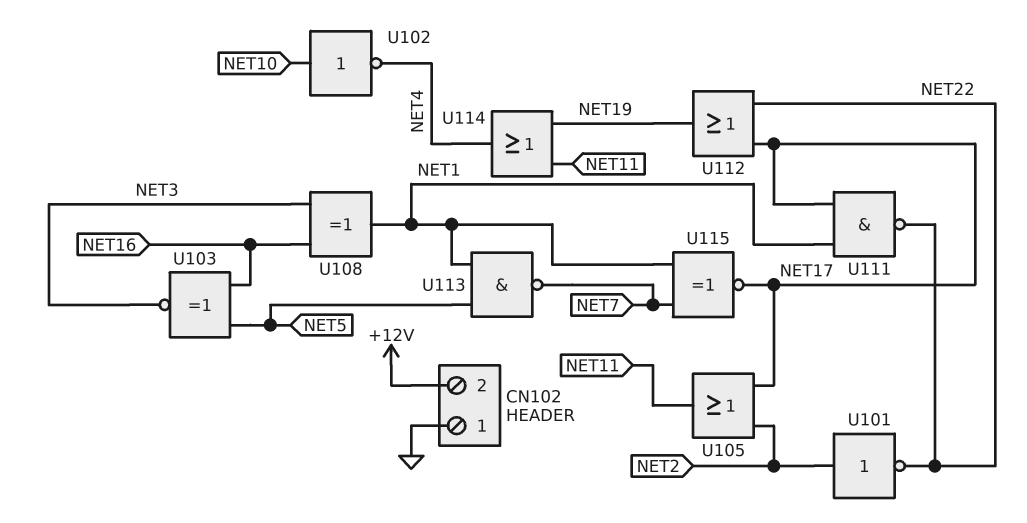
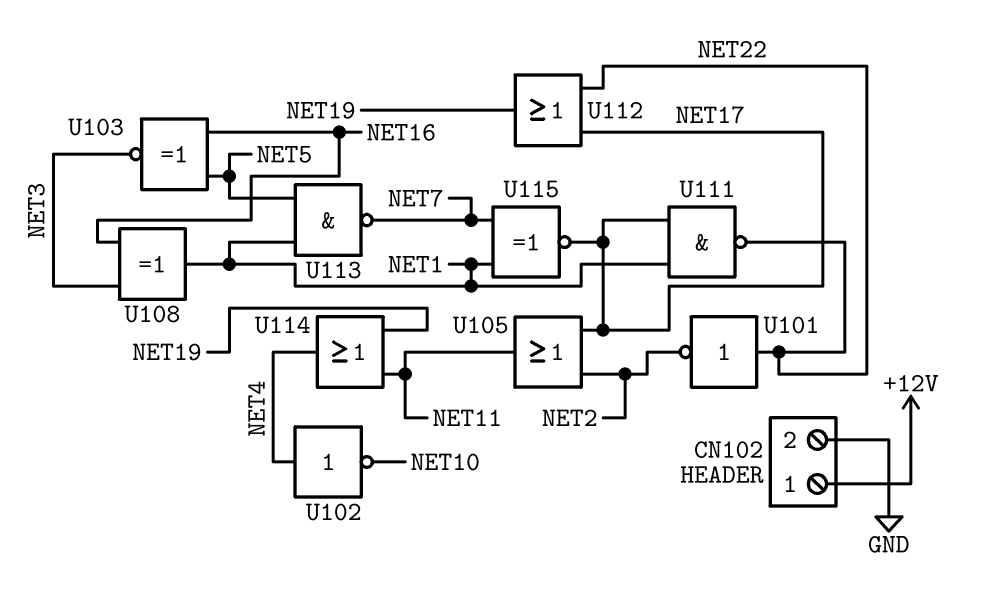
CN102 pin 1: GND -> +12V
CN102 pin 2: +12V -> GND
U101: NOT (in NET2, out NET22) -> NOT (in NET22, out NET2)
U102: NOT (in NET10, out NET4) -> NOT (in NET4, out NET10)

